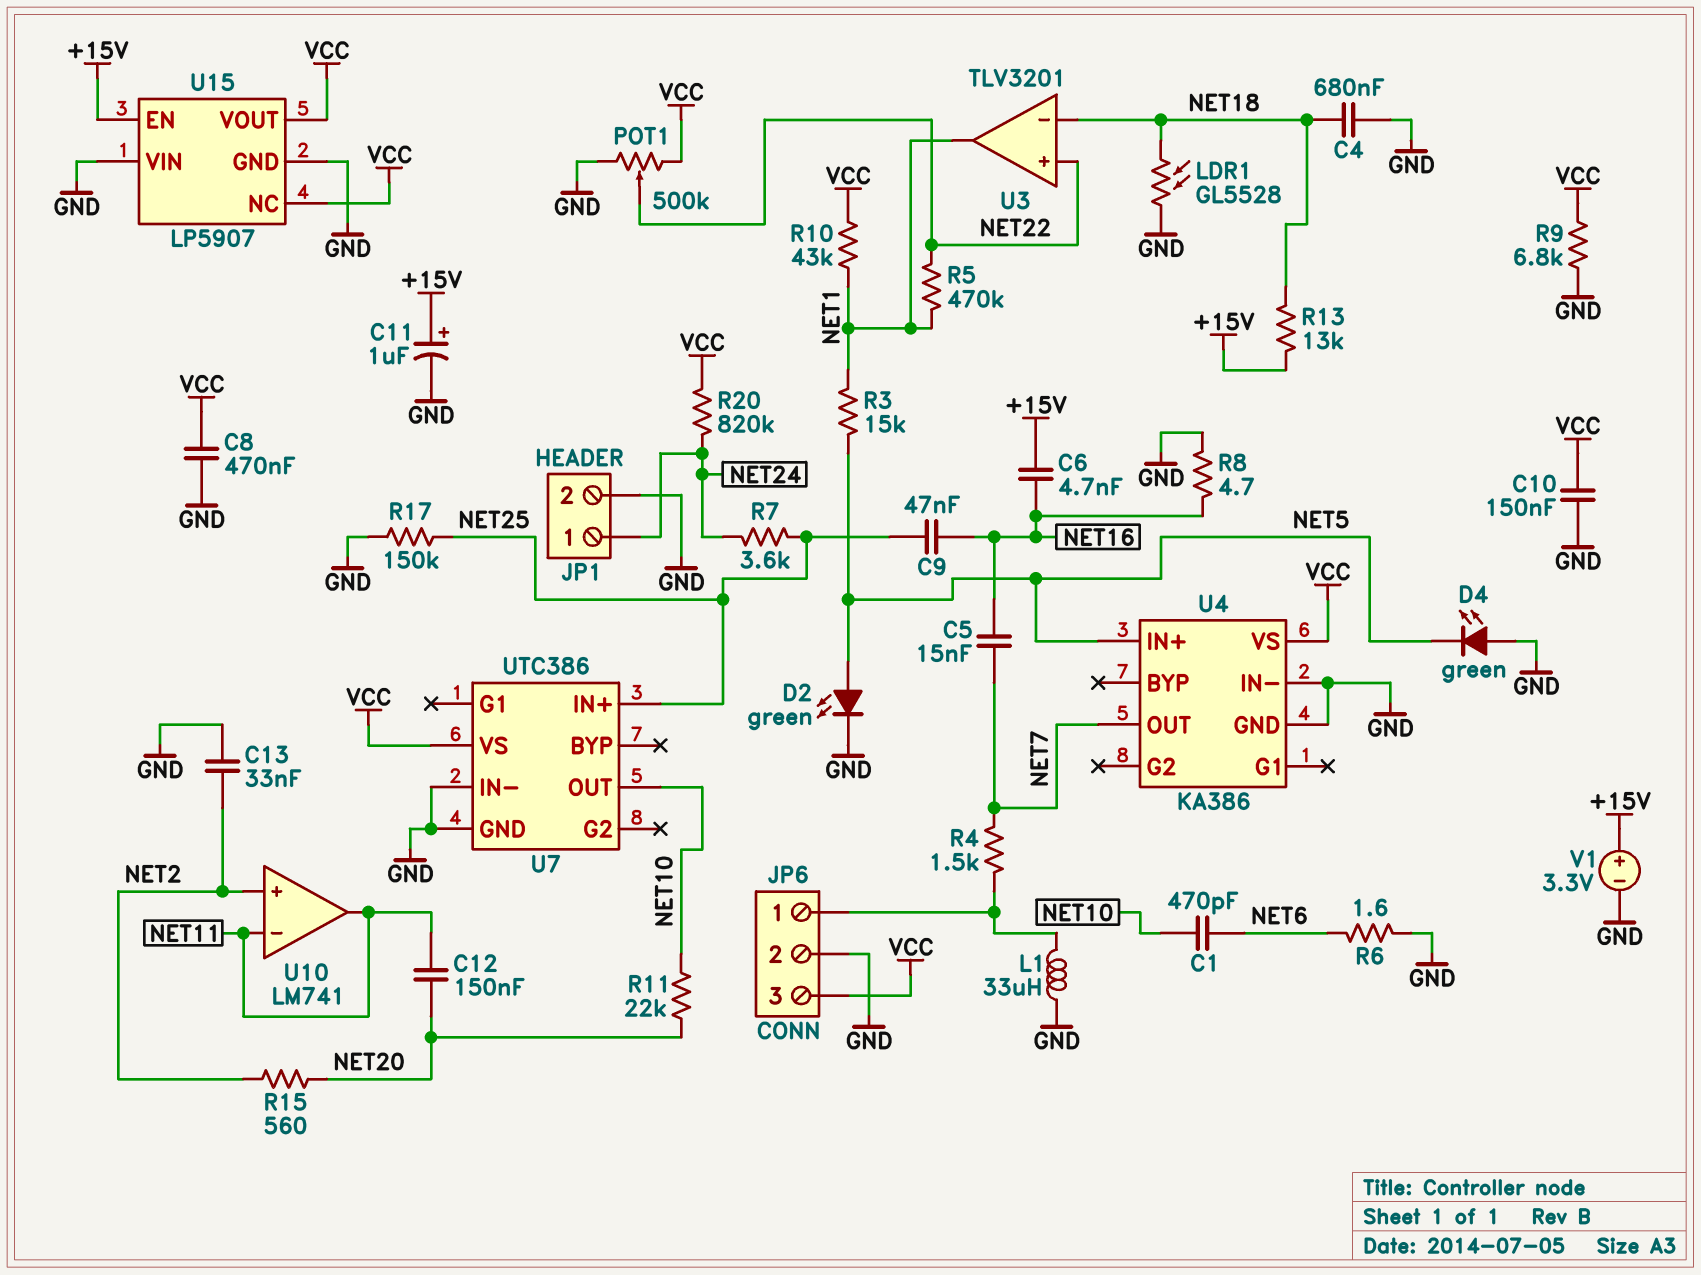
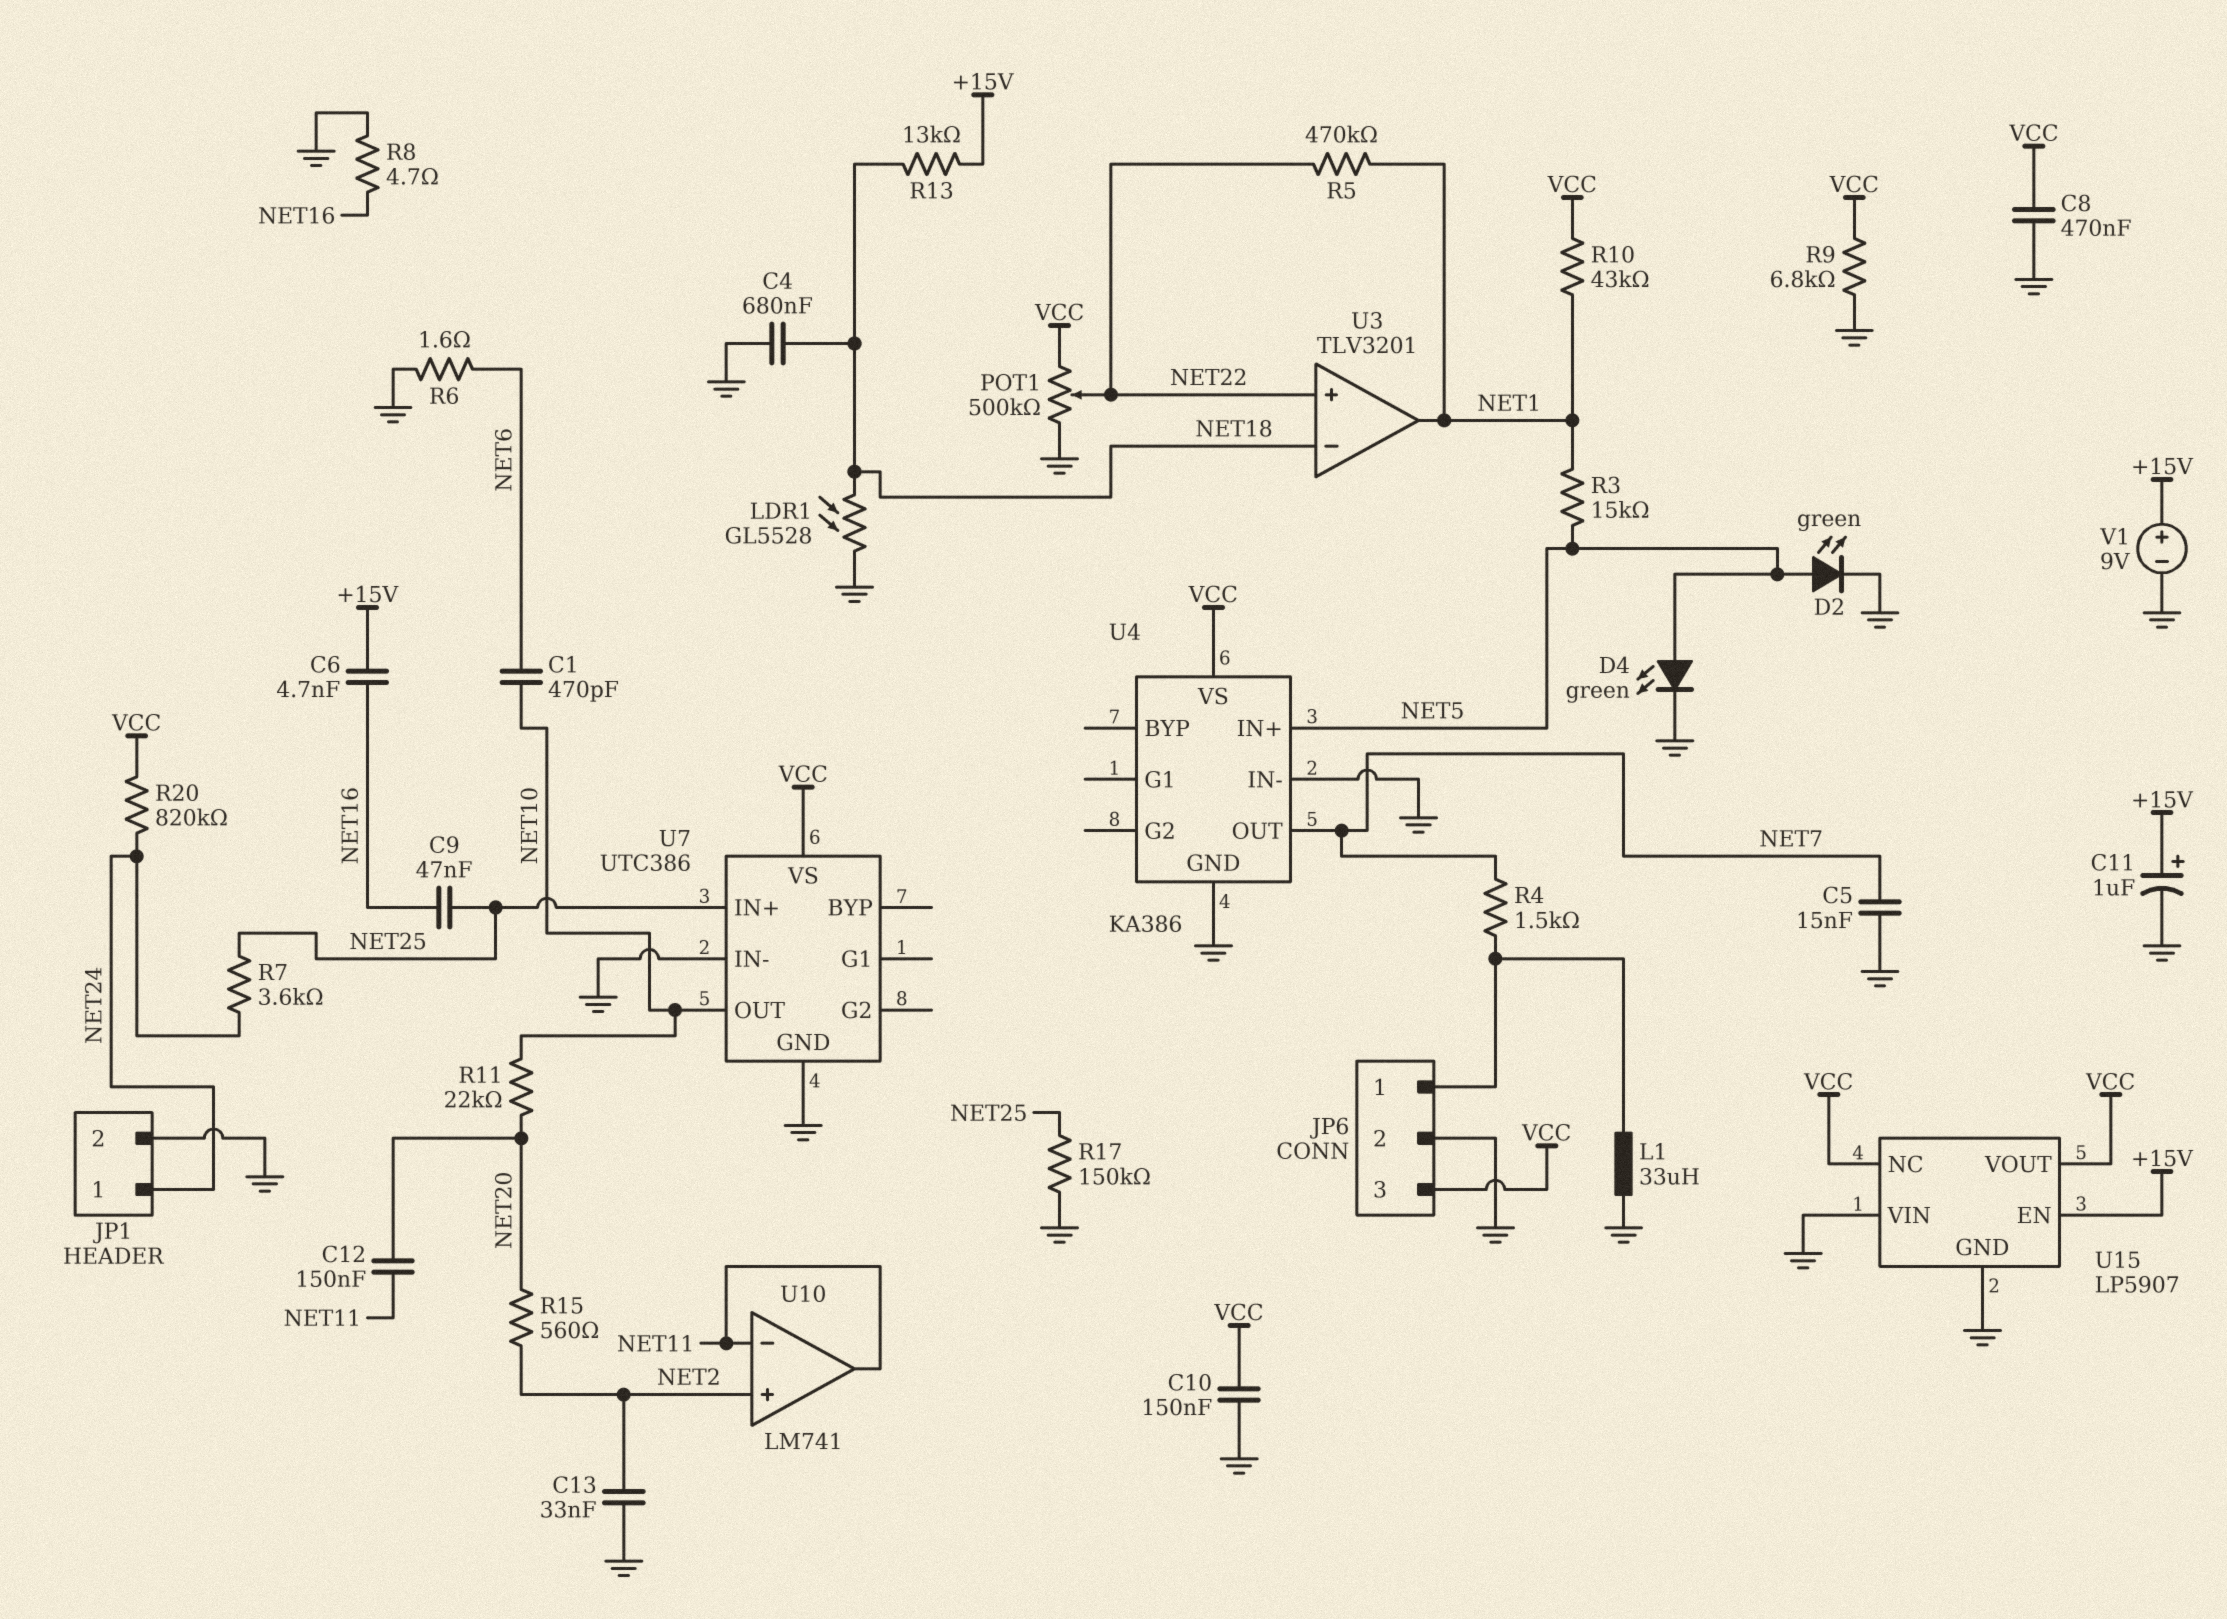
C5: 15nF (NET7, NET16) -> 15nF (GND, NET7)
D4: LED green (A GND, K NET5) -> LED green (A NET5, K GND)
V1: 3.3V (plus +15V, minus GND) -> 9V (plus +15V, minus GND)

